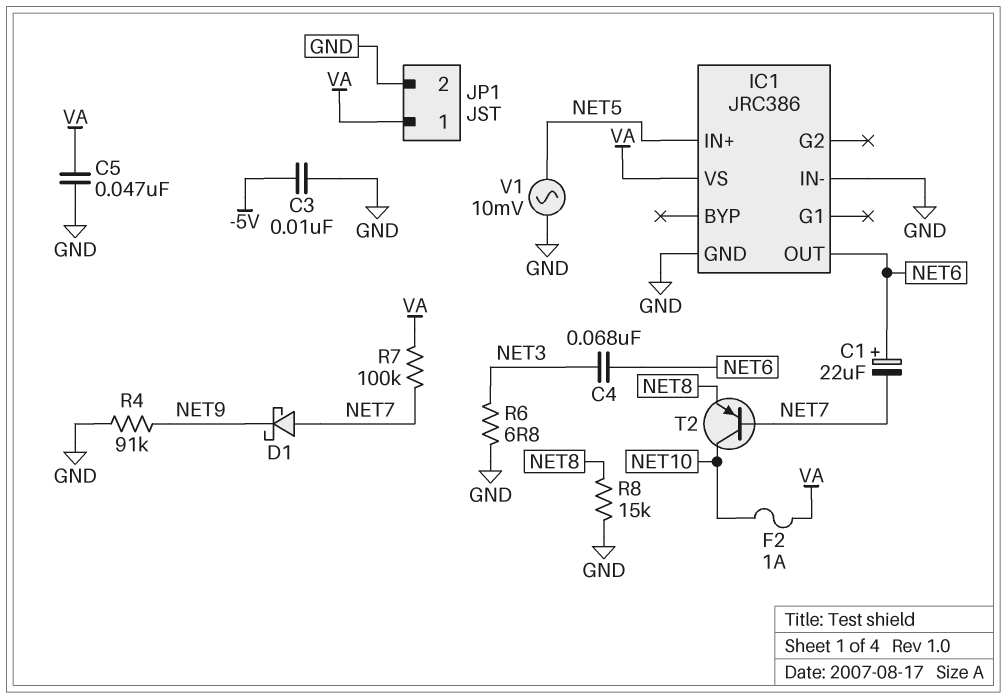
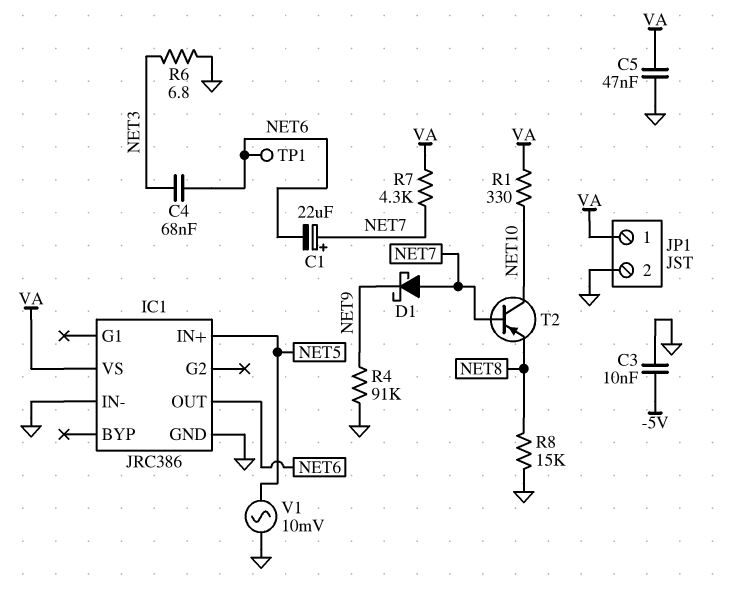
C1: 22uF (plus NET6, minus NET7) -> 22uF (plus NET7, minus NET6)
F2: 1A (NET10, VA) -> none
R1: none -> 330 (NET10, VA)
R7: 100k (NET7, VA) -> 4.3k (NET7, VA)
TP1: none -> test point (NET6)

